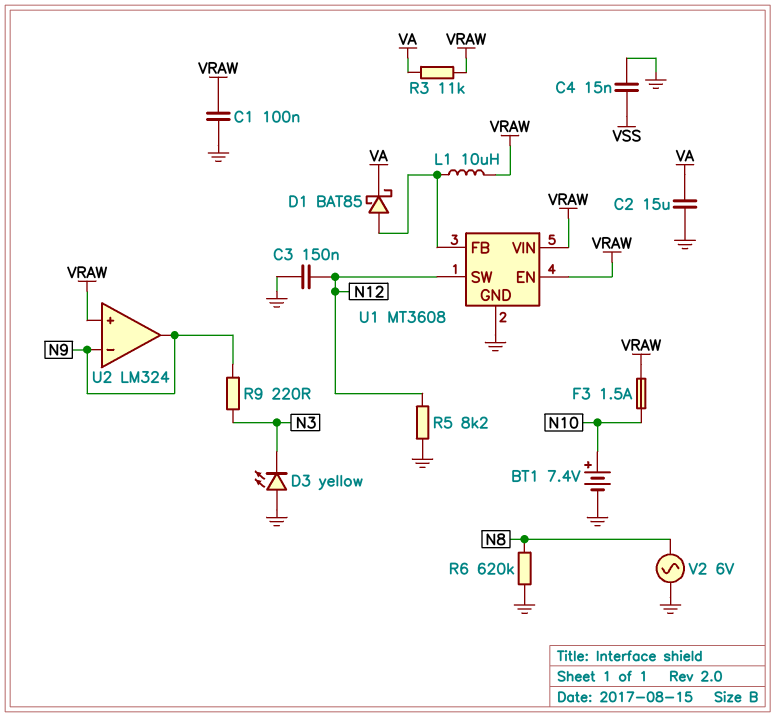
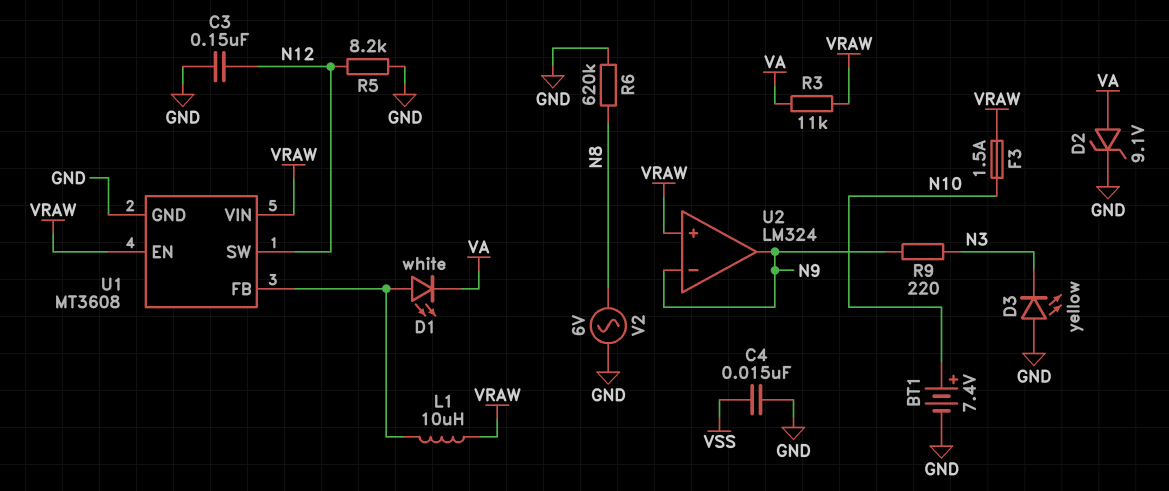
C1: 100nF (GND, VRAW) -> none
C2: 15uF (GND, VA) -> none
D1: schottky BAT85 (A U1/FB, K VA) -> LED white (A U1/FB, K VA)
D2: none -> zener 9.1V (A VA, K GND)

